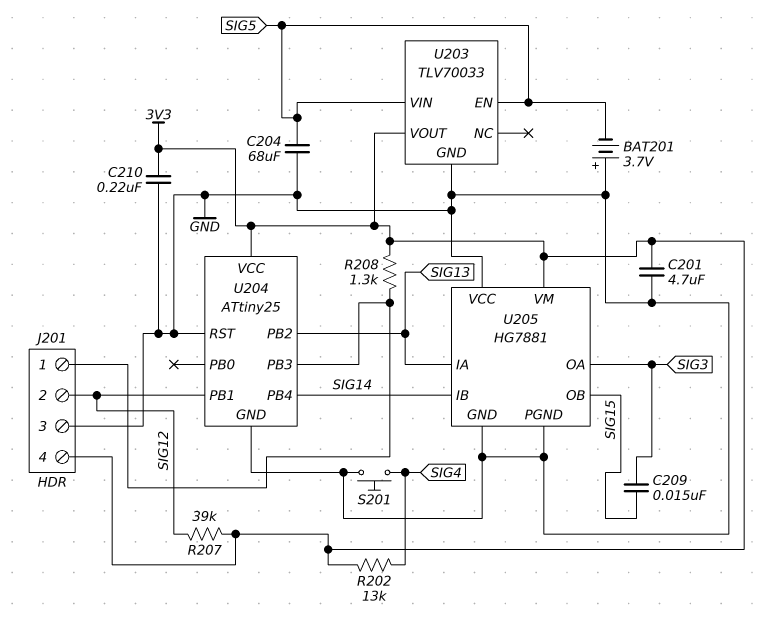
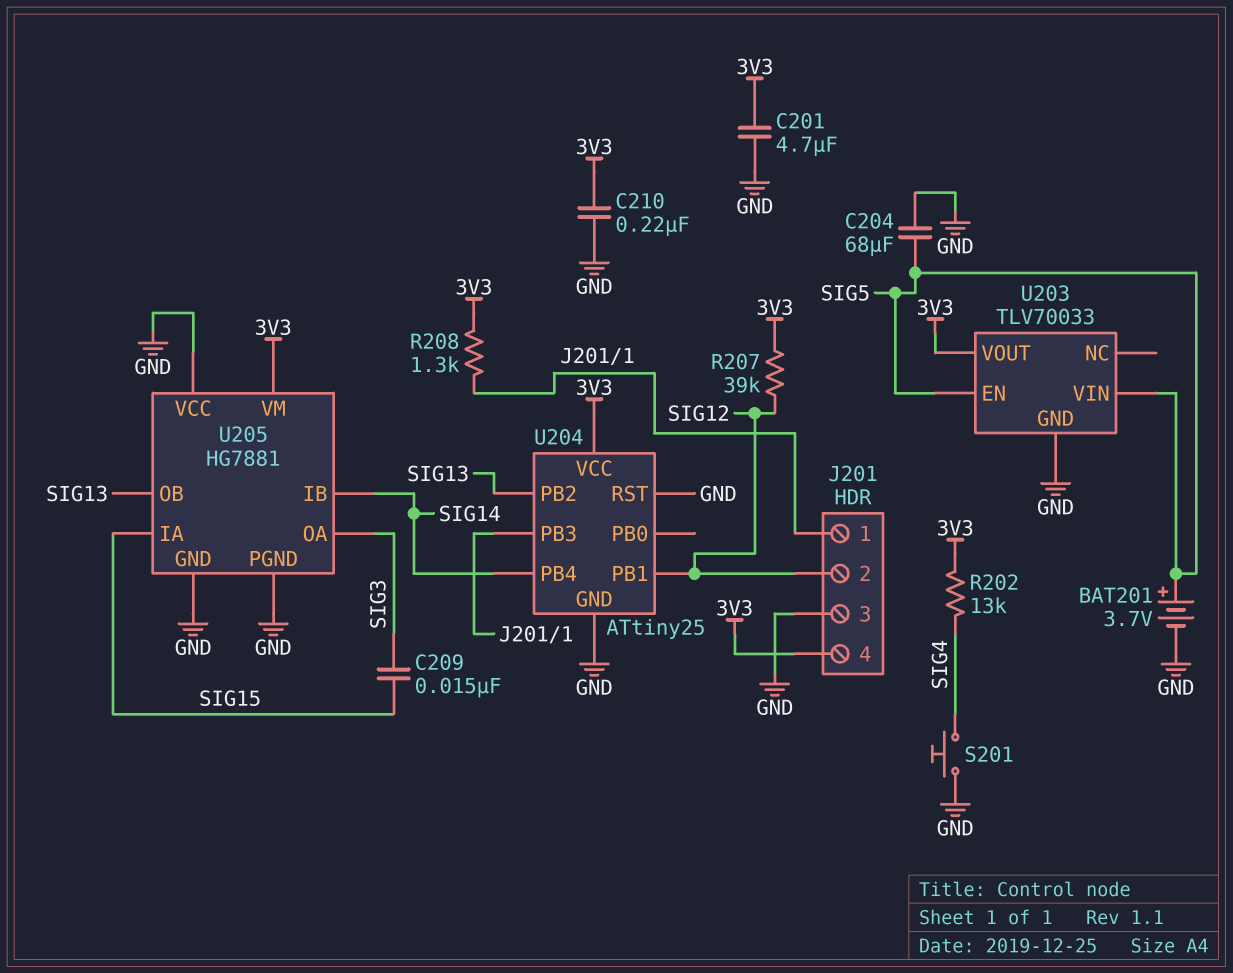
BAT201: 3.7V (plus GND, minus SIG5) -> 3.7V (plus SIG5, minus GND)
U205 pin IA: SIG13 -> SIG15
U205 pin OB: SIG15 -> SIG13

